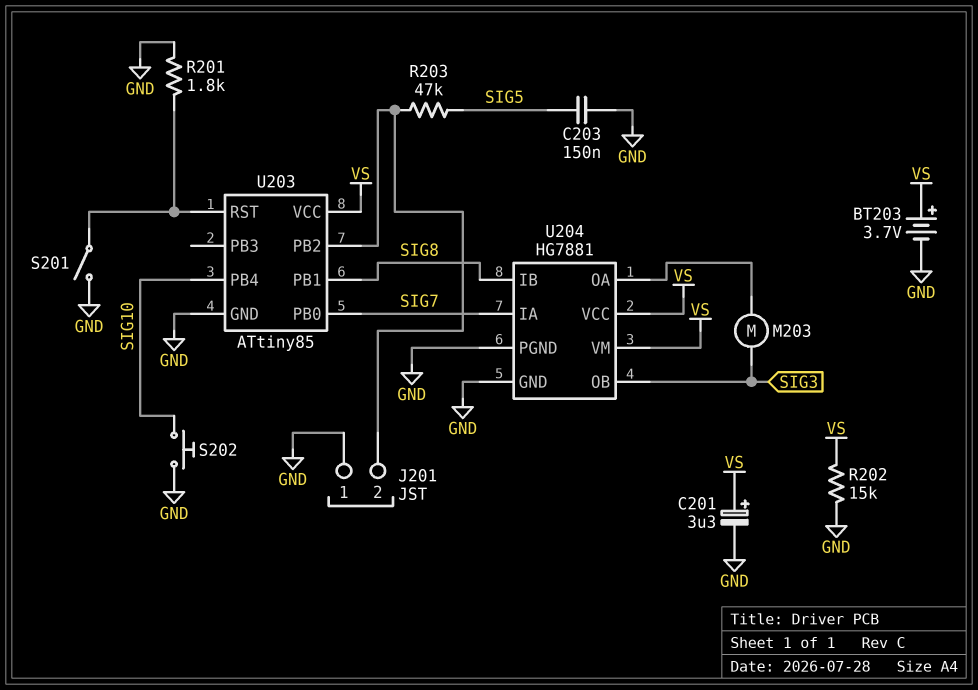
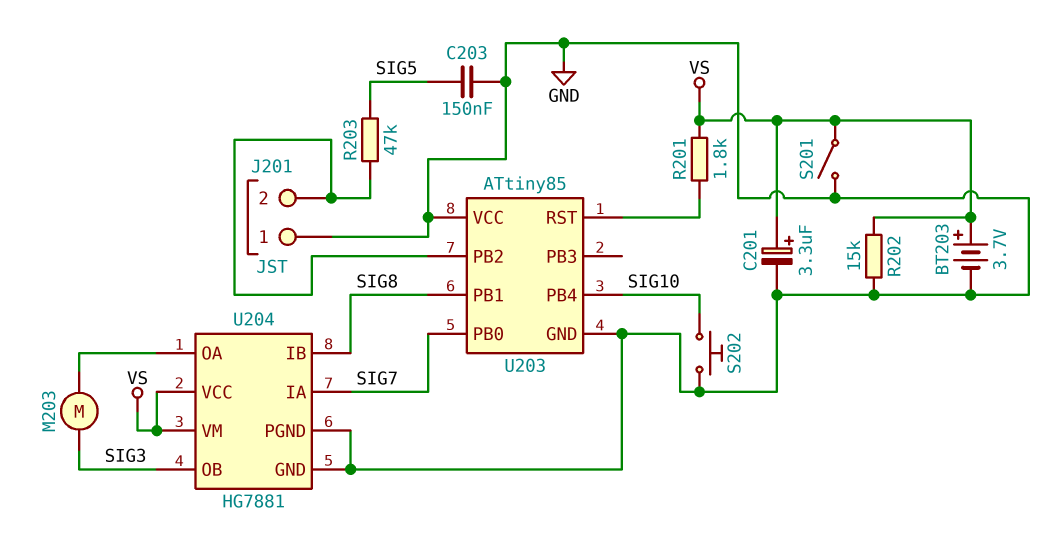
R201: 1.8k (GND, U203/RST) -> 1.8k (U203/RST, VS)
S201: switch (GND, U203/RST) -> switch (GND, VS)
U203 pin VCC: VS -> GND

